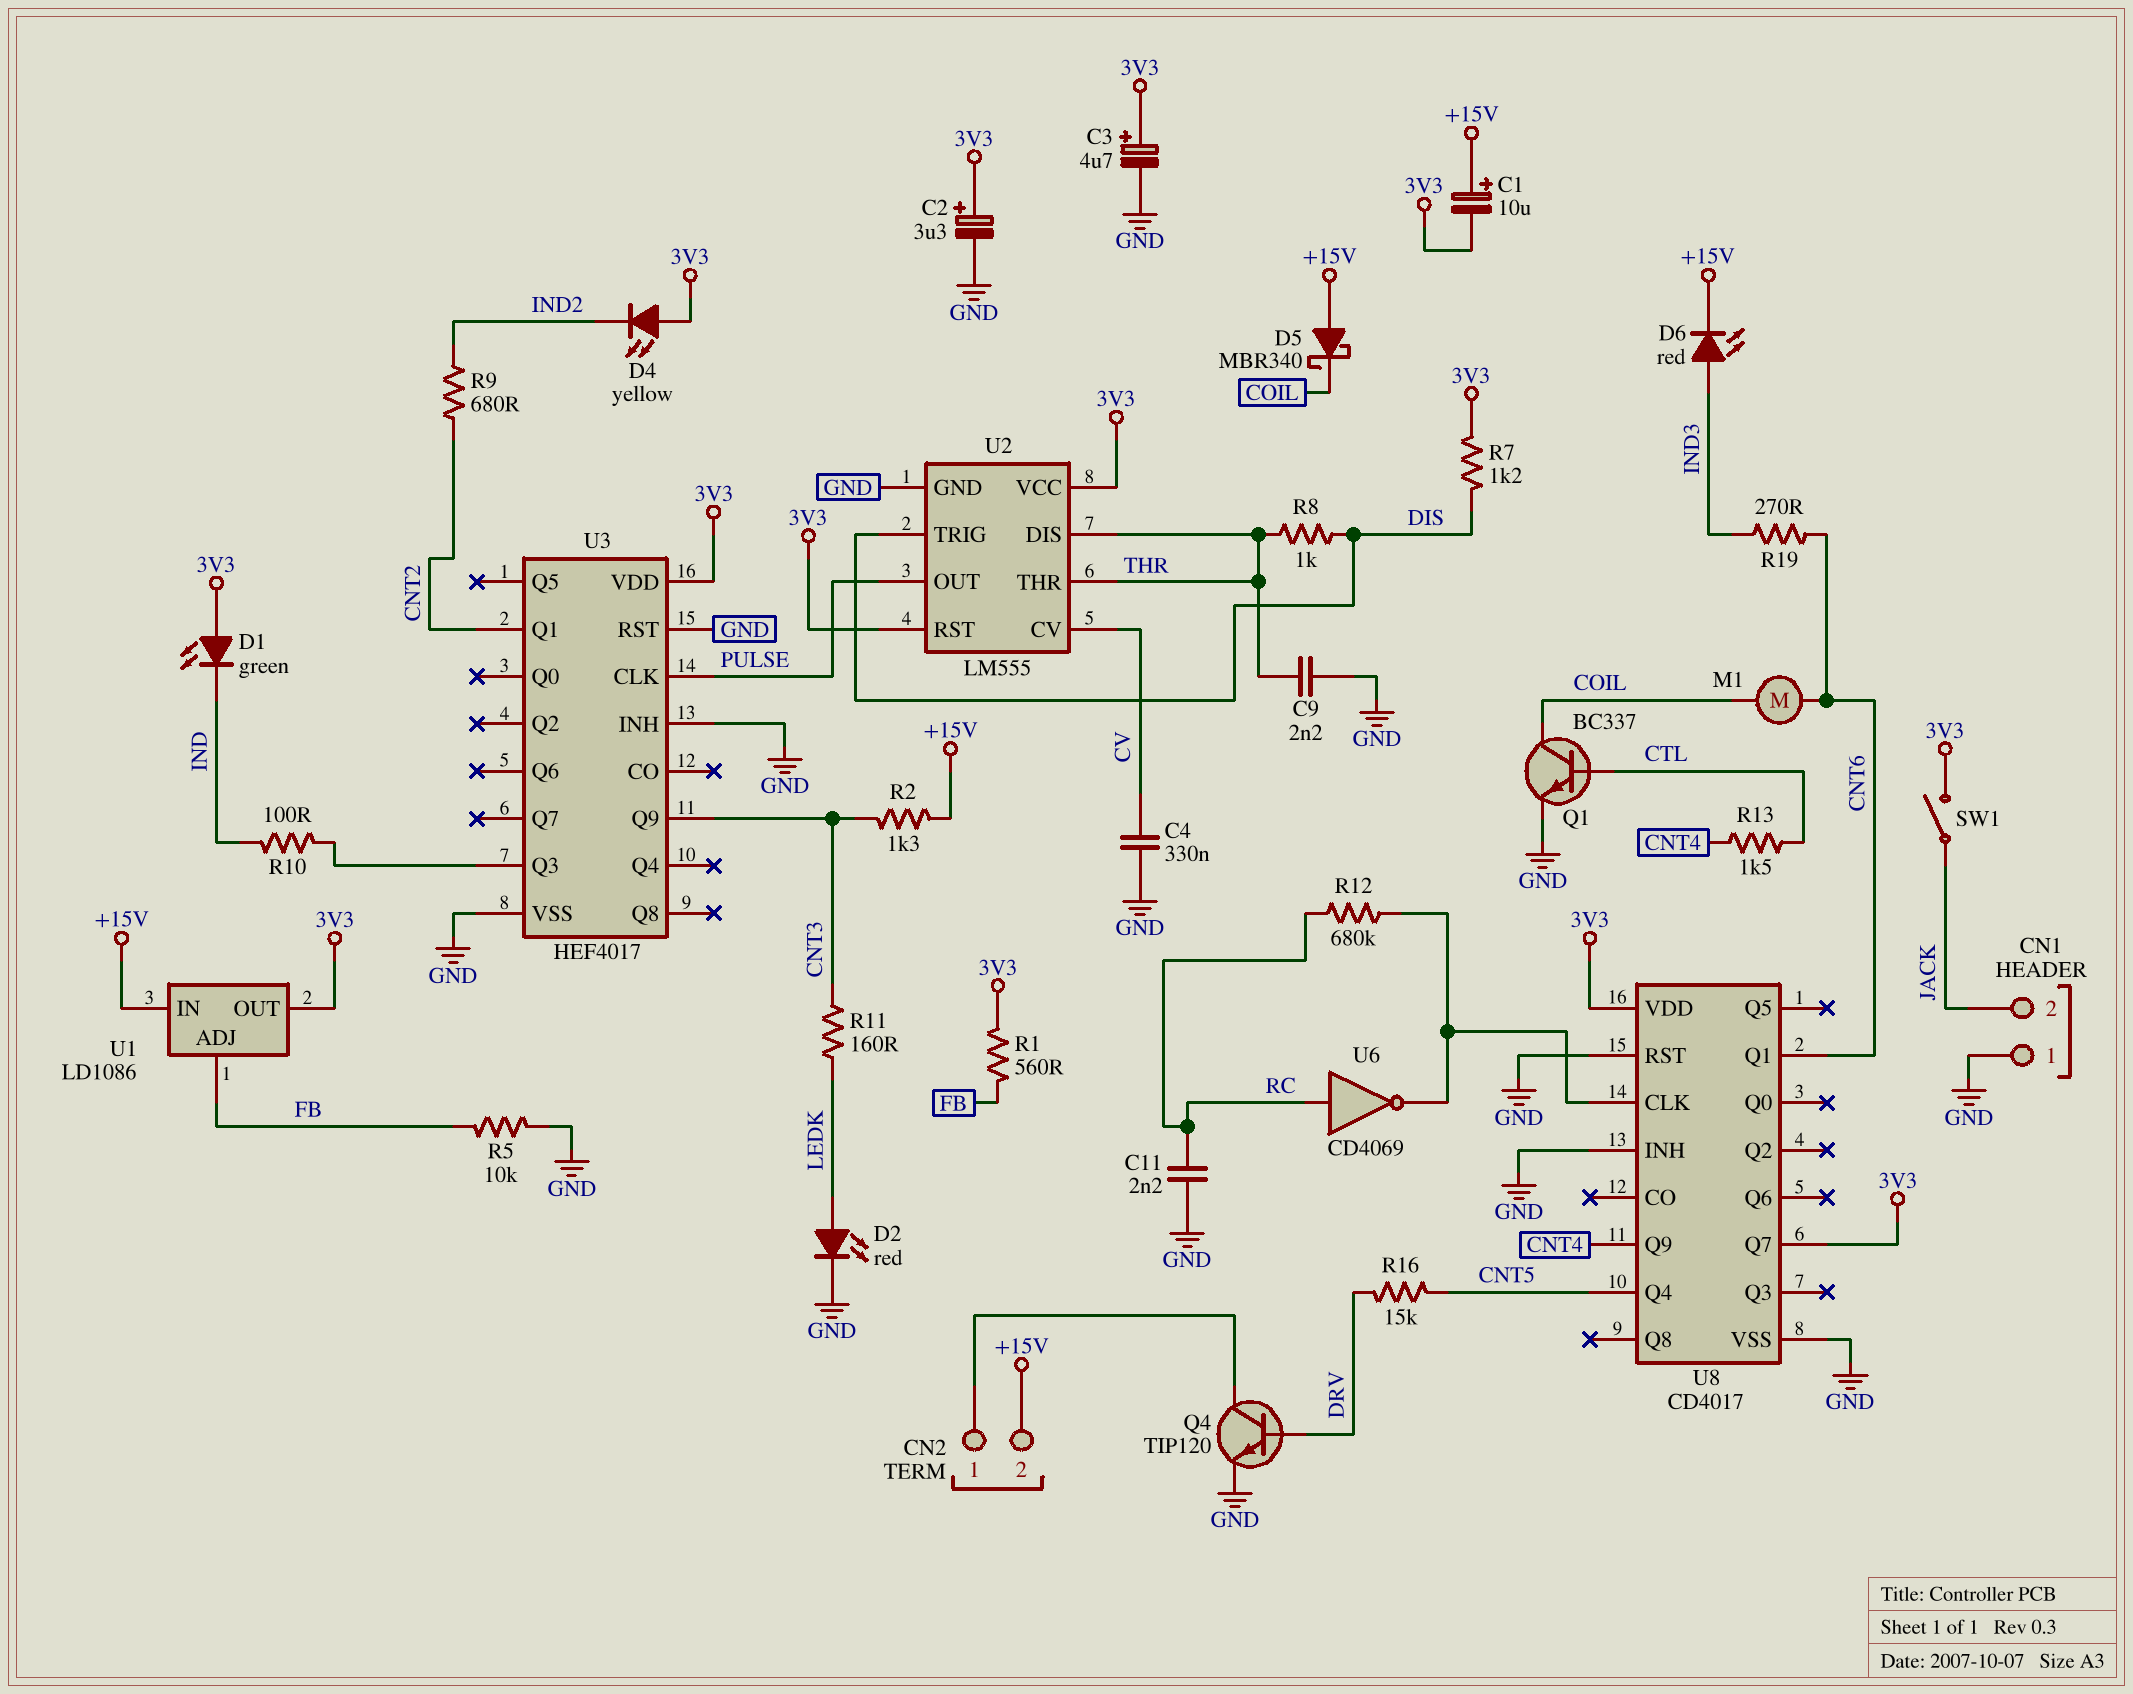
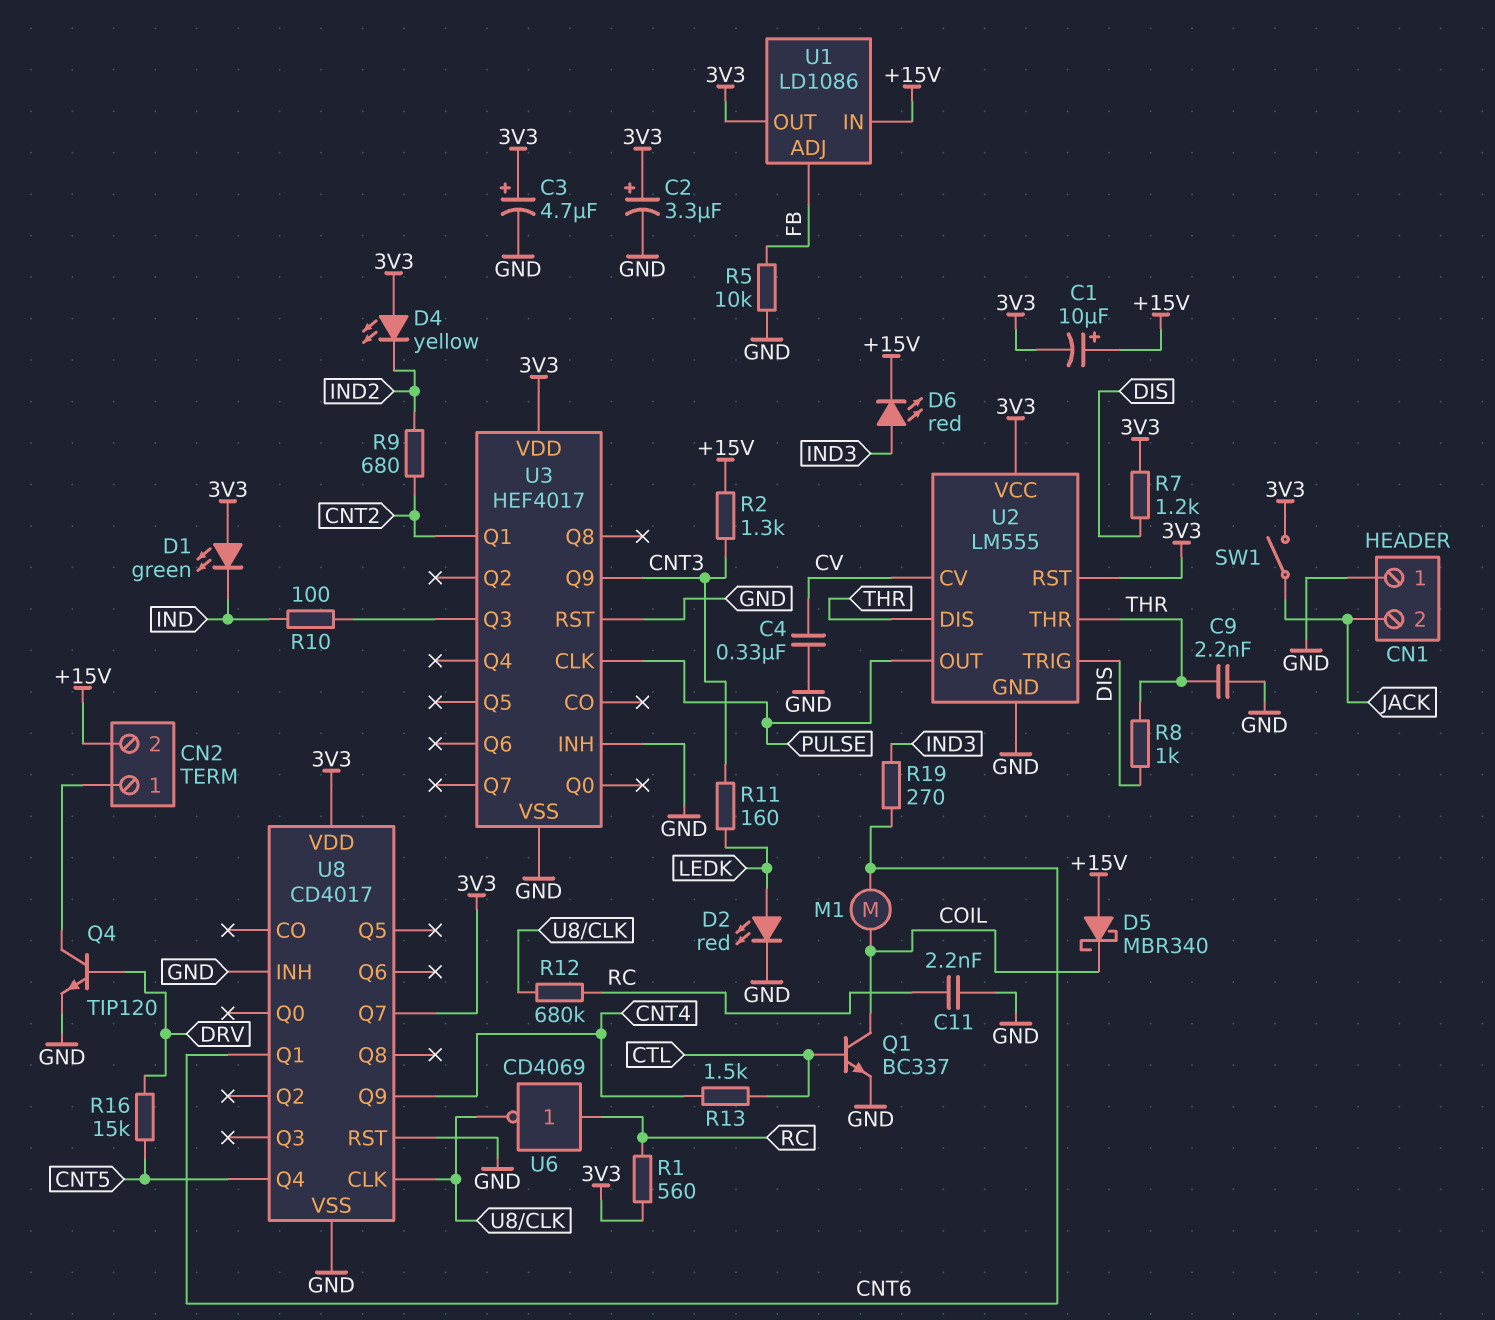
R1: 560 (3V3, FB) -> 560 (3V3, RC)

